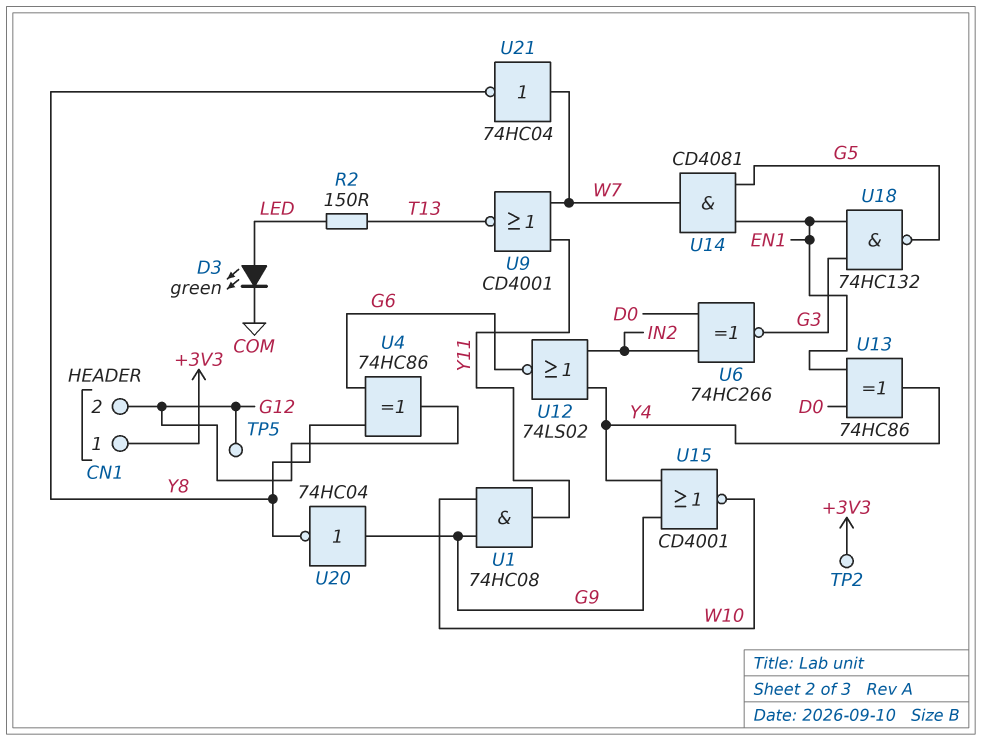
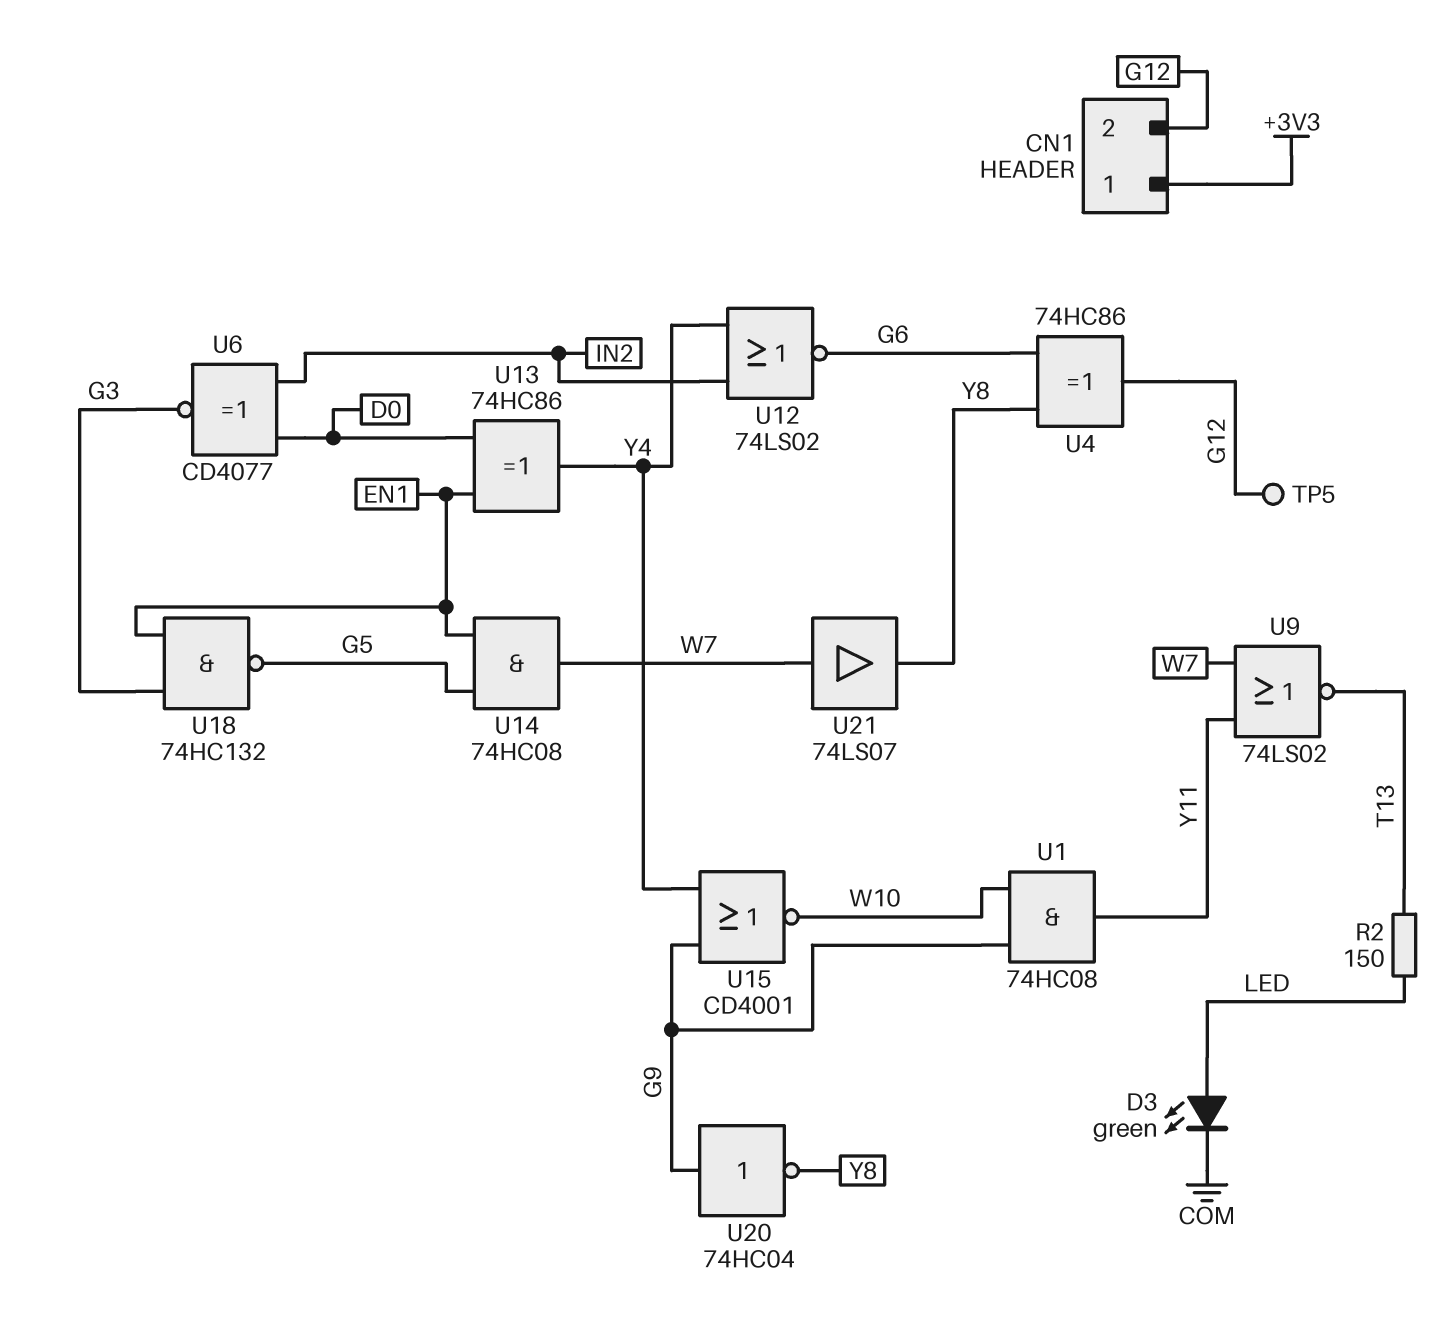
TP2: test point (+3V3) -> none
U6: XNOR 74HC266 (in D0, in IN2, out G3) -> XNOR CD4077 (in D0, in IN2, out G3)
U9: NOR CD4001 (in W7, in Y11, out T13) -> NOR 74LS02 (in W7, in Y11, out T13)
U14: AND CD4081 (in EN1, in G5, out W7) -> AND 74HC08 (in EN1, in G5, out W7)
U21: NOT 74HC04 (in W7, out Y8) -> buffer 74LS07 (in W7, out Y8)

